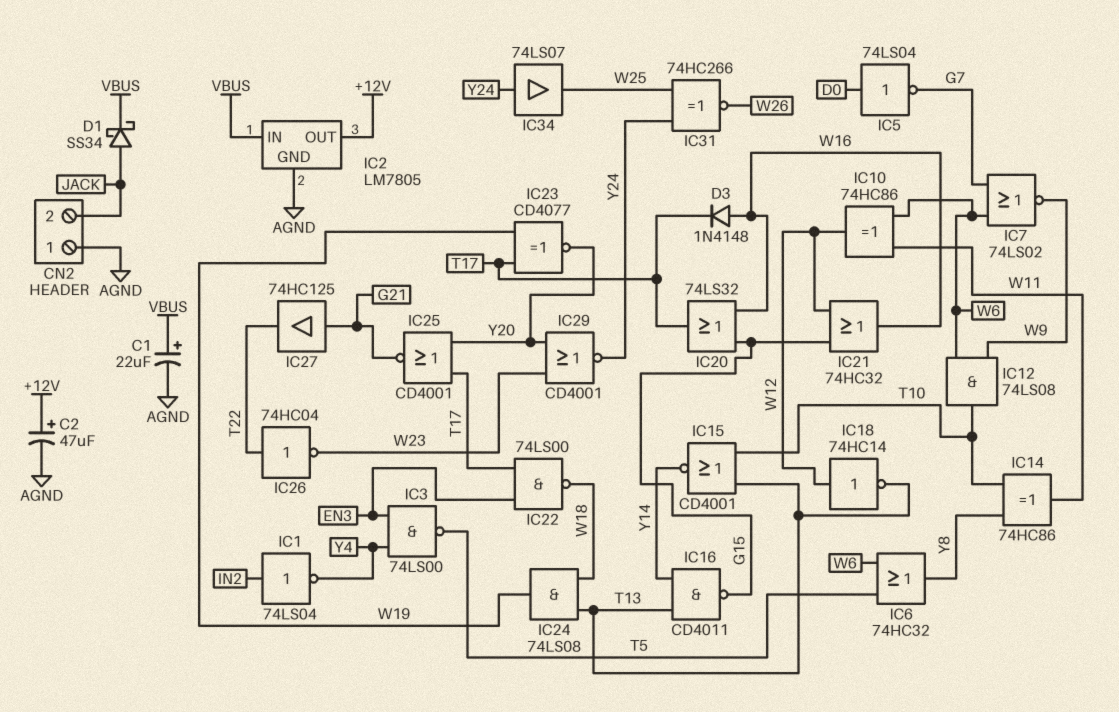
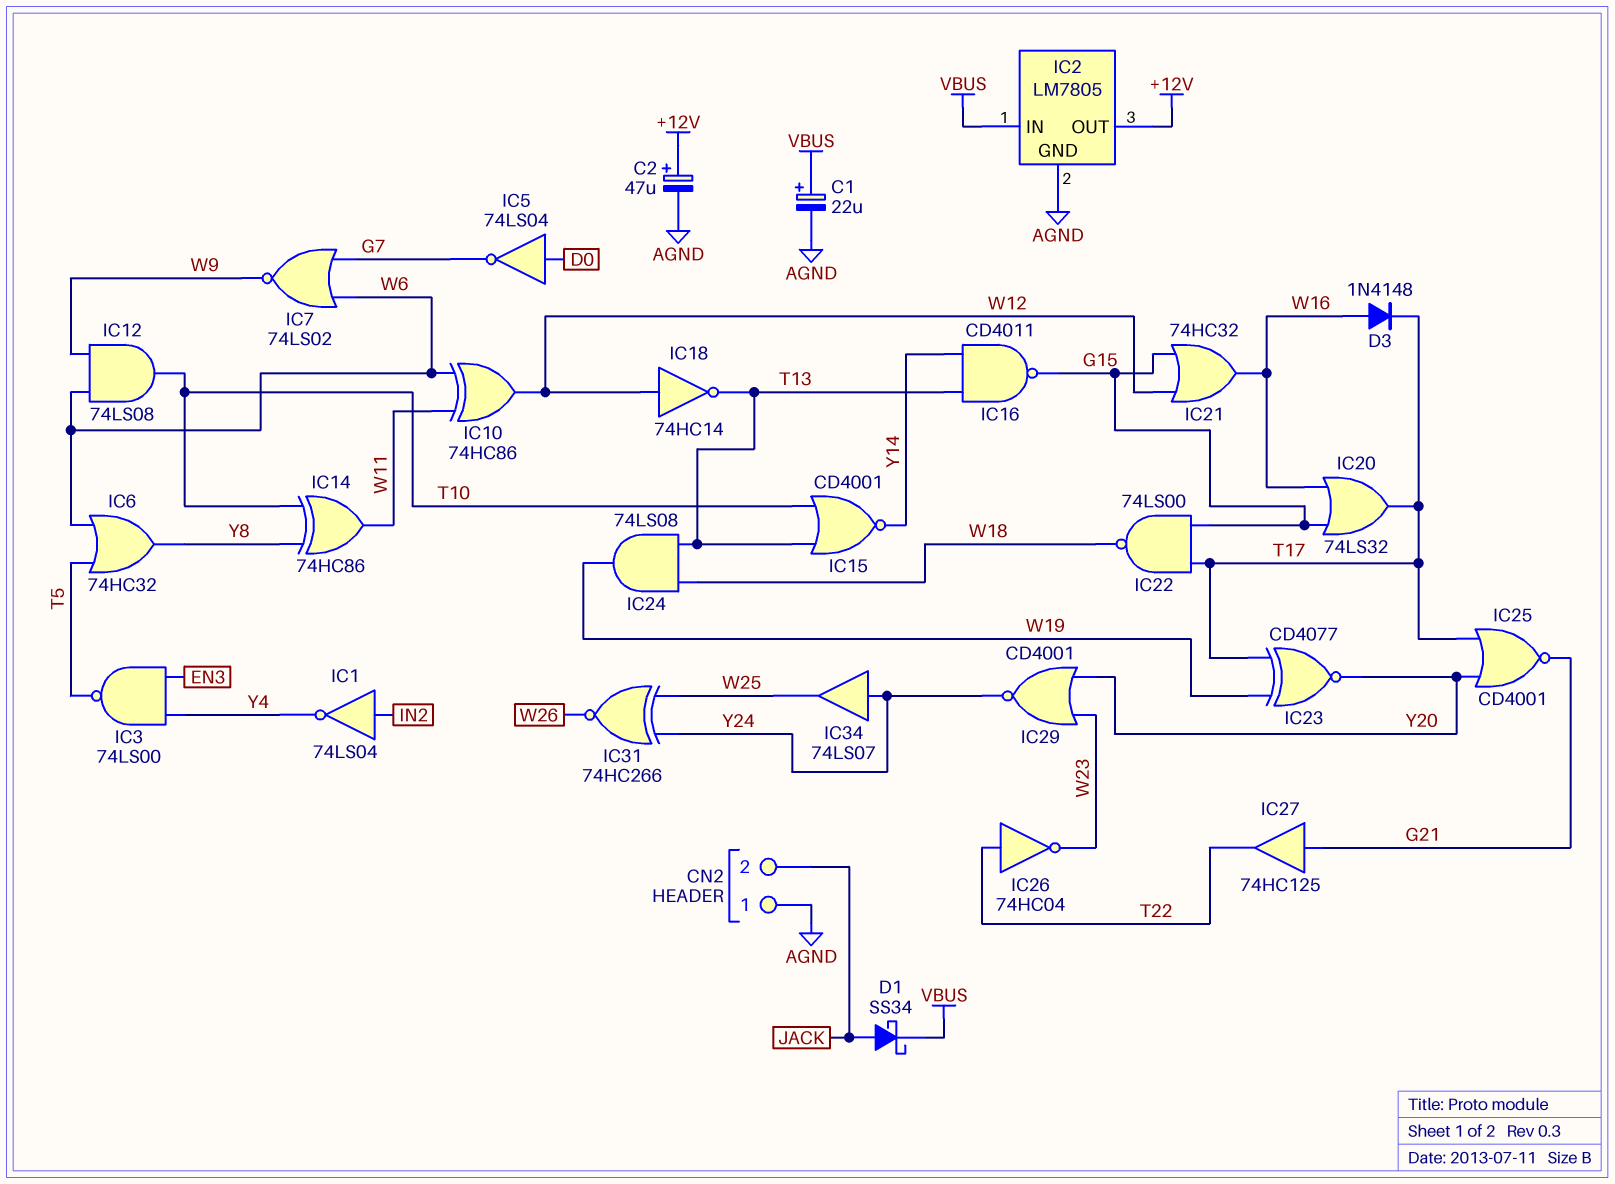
IC22: NAND 74LS00 (in EN3, in T17, out W18) -> NAND 74LS00 (in G15, in T17, out W18)

